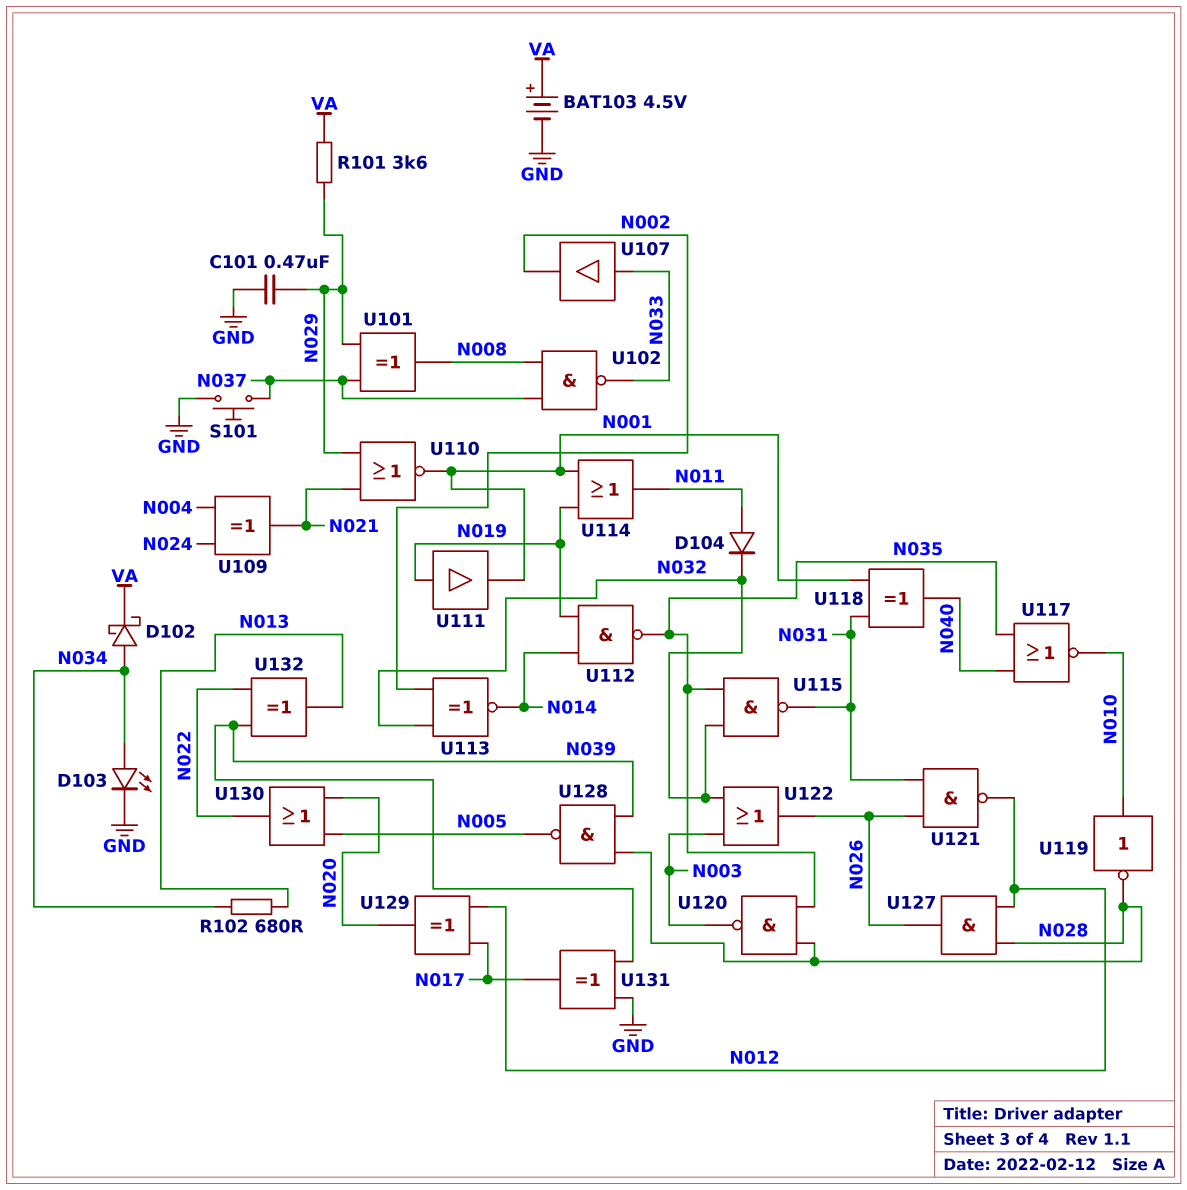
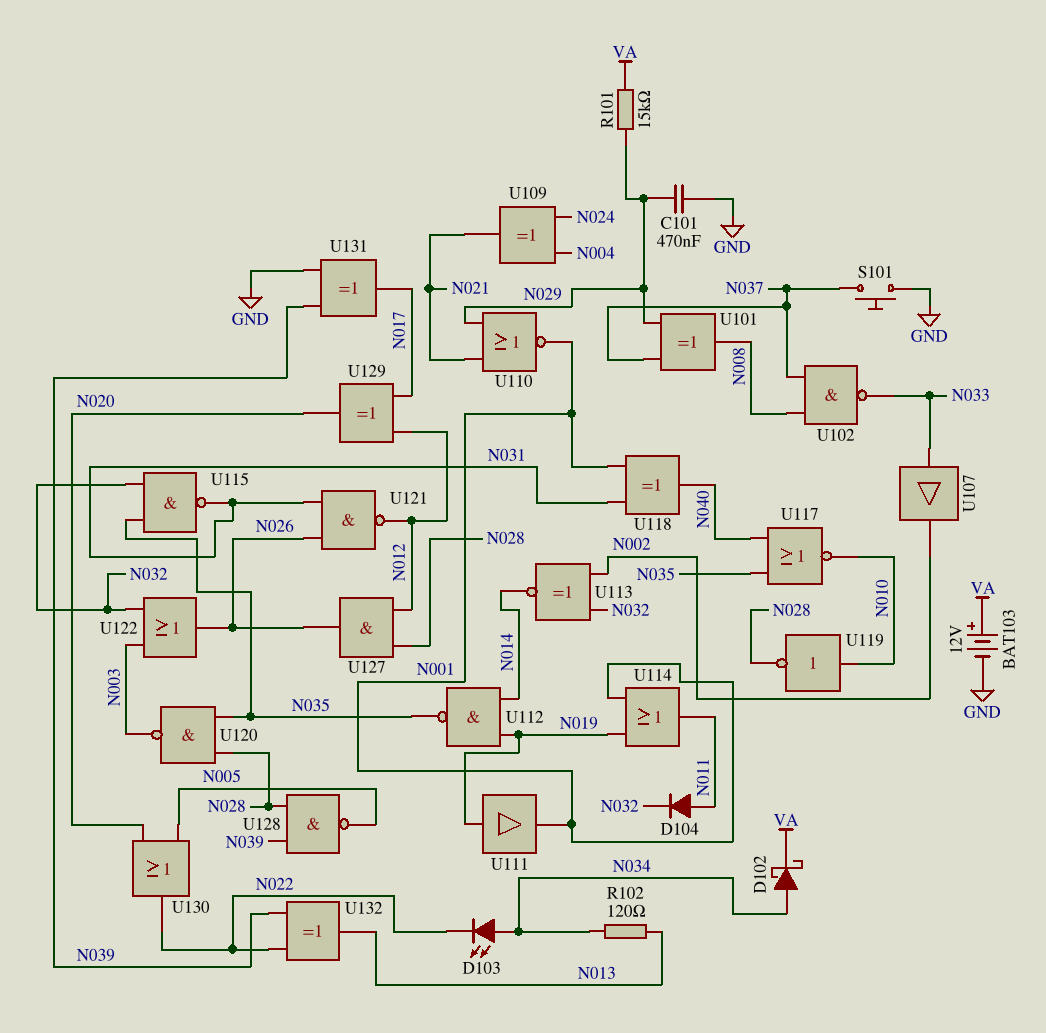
BAT103: 4.5V (plus VA, minus GND) -> 12V (plus VA, minus GND)
D103: LED (A N034, K GND) -> LED (A N034, K N022)
R101: 3.6k (N029, VA) -> 15k (N029, VA)
R102: 680 (N013, N034) -> 120 (N013, N034)

